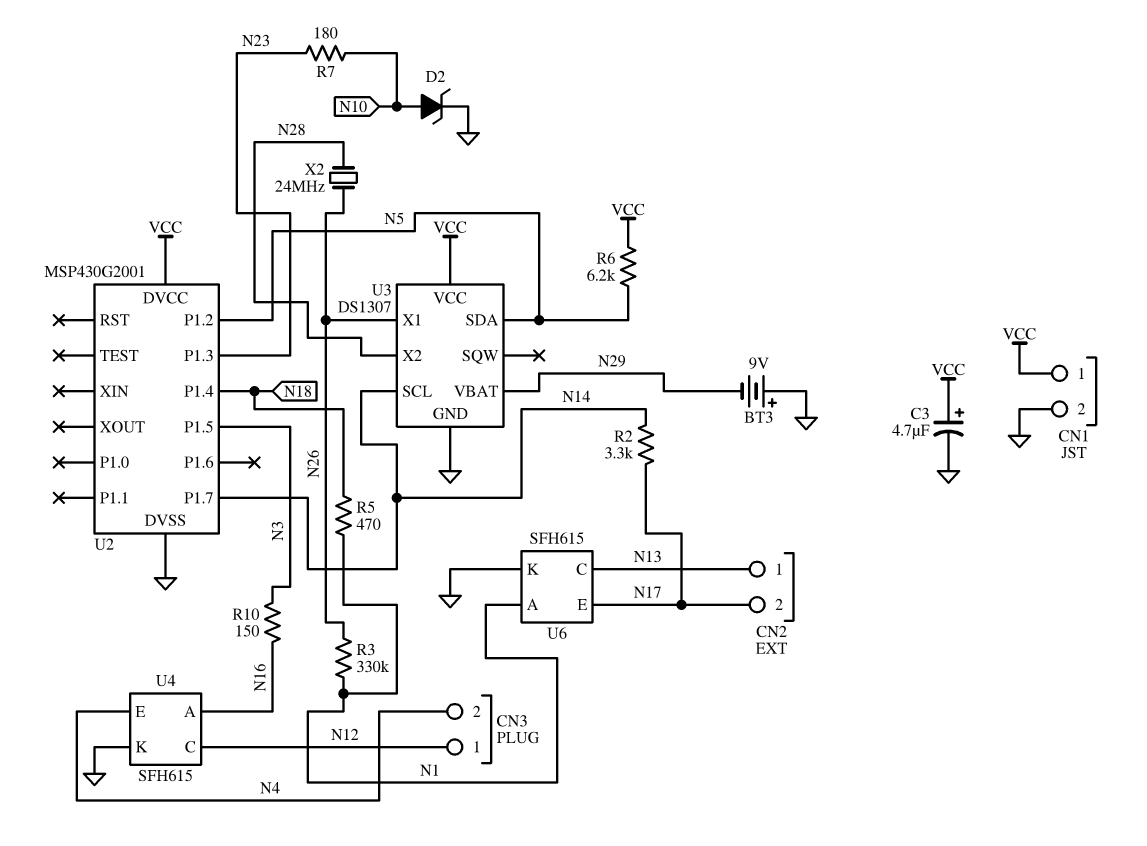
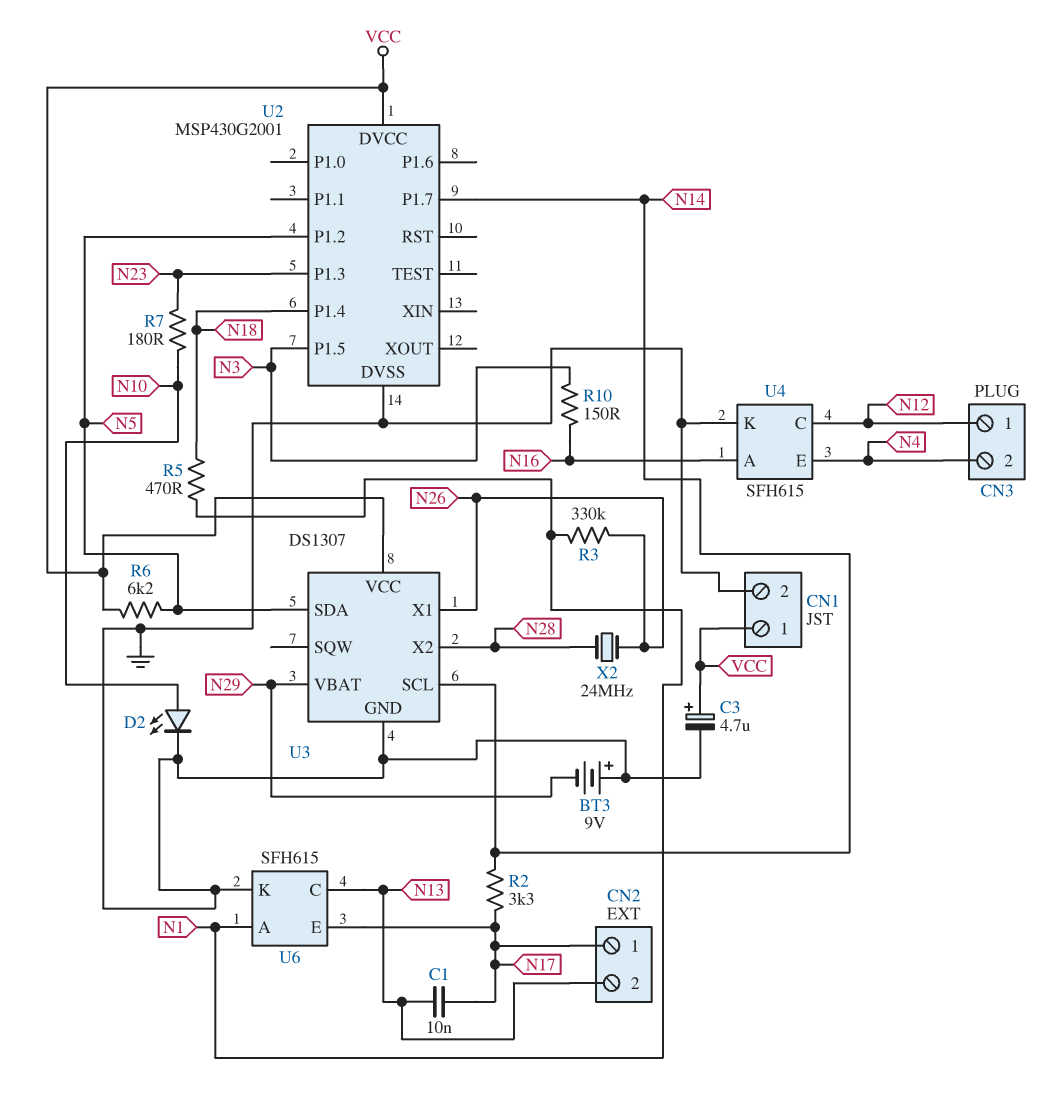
C1: none -> 10nF (N13, N17)
CN2 pin 1: N13 -> N17
CN2 pin 2: N17 -> N13
D2: zener (A N10, K GND) -> LED (A N10, K GND)

